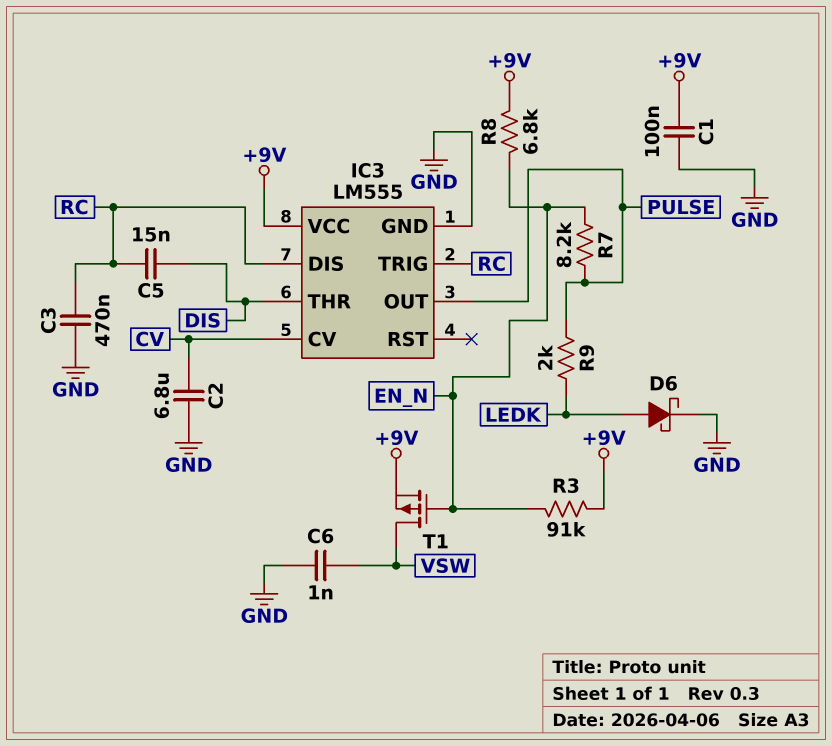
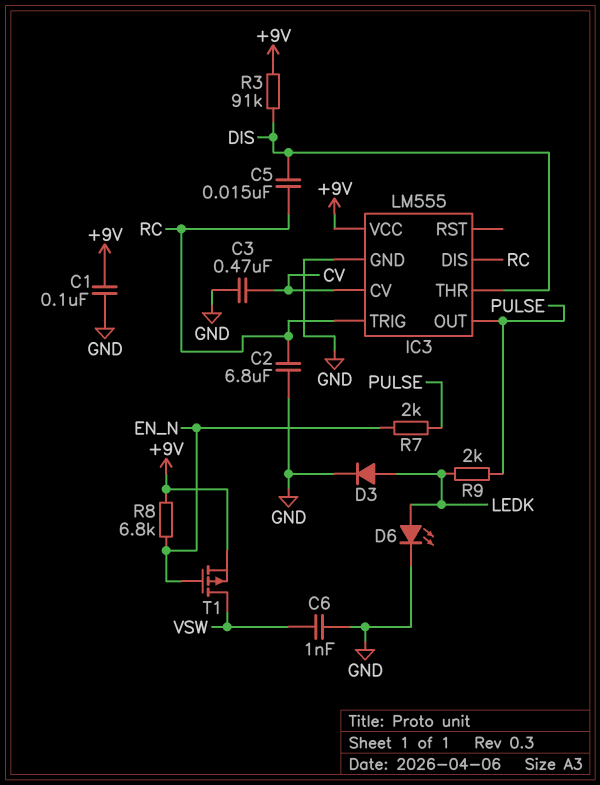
C2: 6.8uF (CV, GND) -> 6.8uF (GND, RC)
C3: 470nF (GND, RC) -> 470nF (CV, GND)
D3: none -> diode (A LEDK, K GND)
D6: schottky (A LEDK, K GND) -> LED (A LEDK, K GND)
R3: 91k (+9V, EN_N) -> 91k (+9V, DIS)
R7: 8.2k (EN_N, PULSE) -> 2k (EN_N, PULSE)

